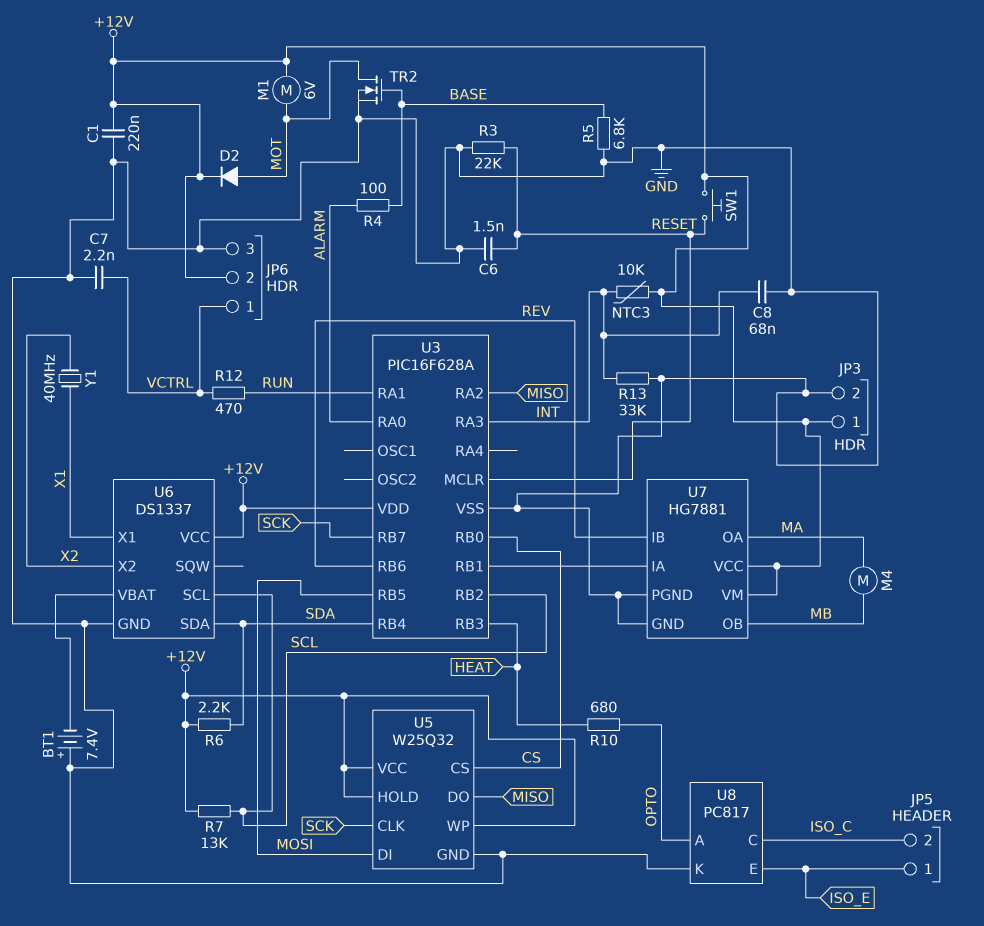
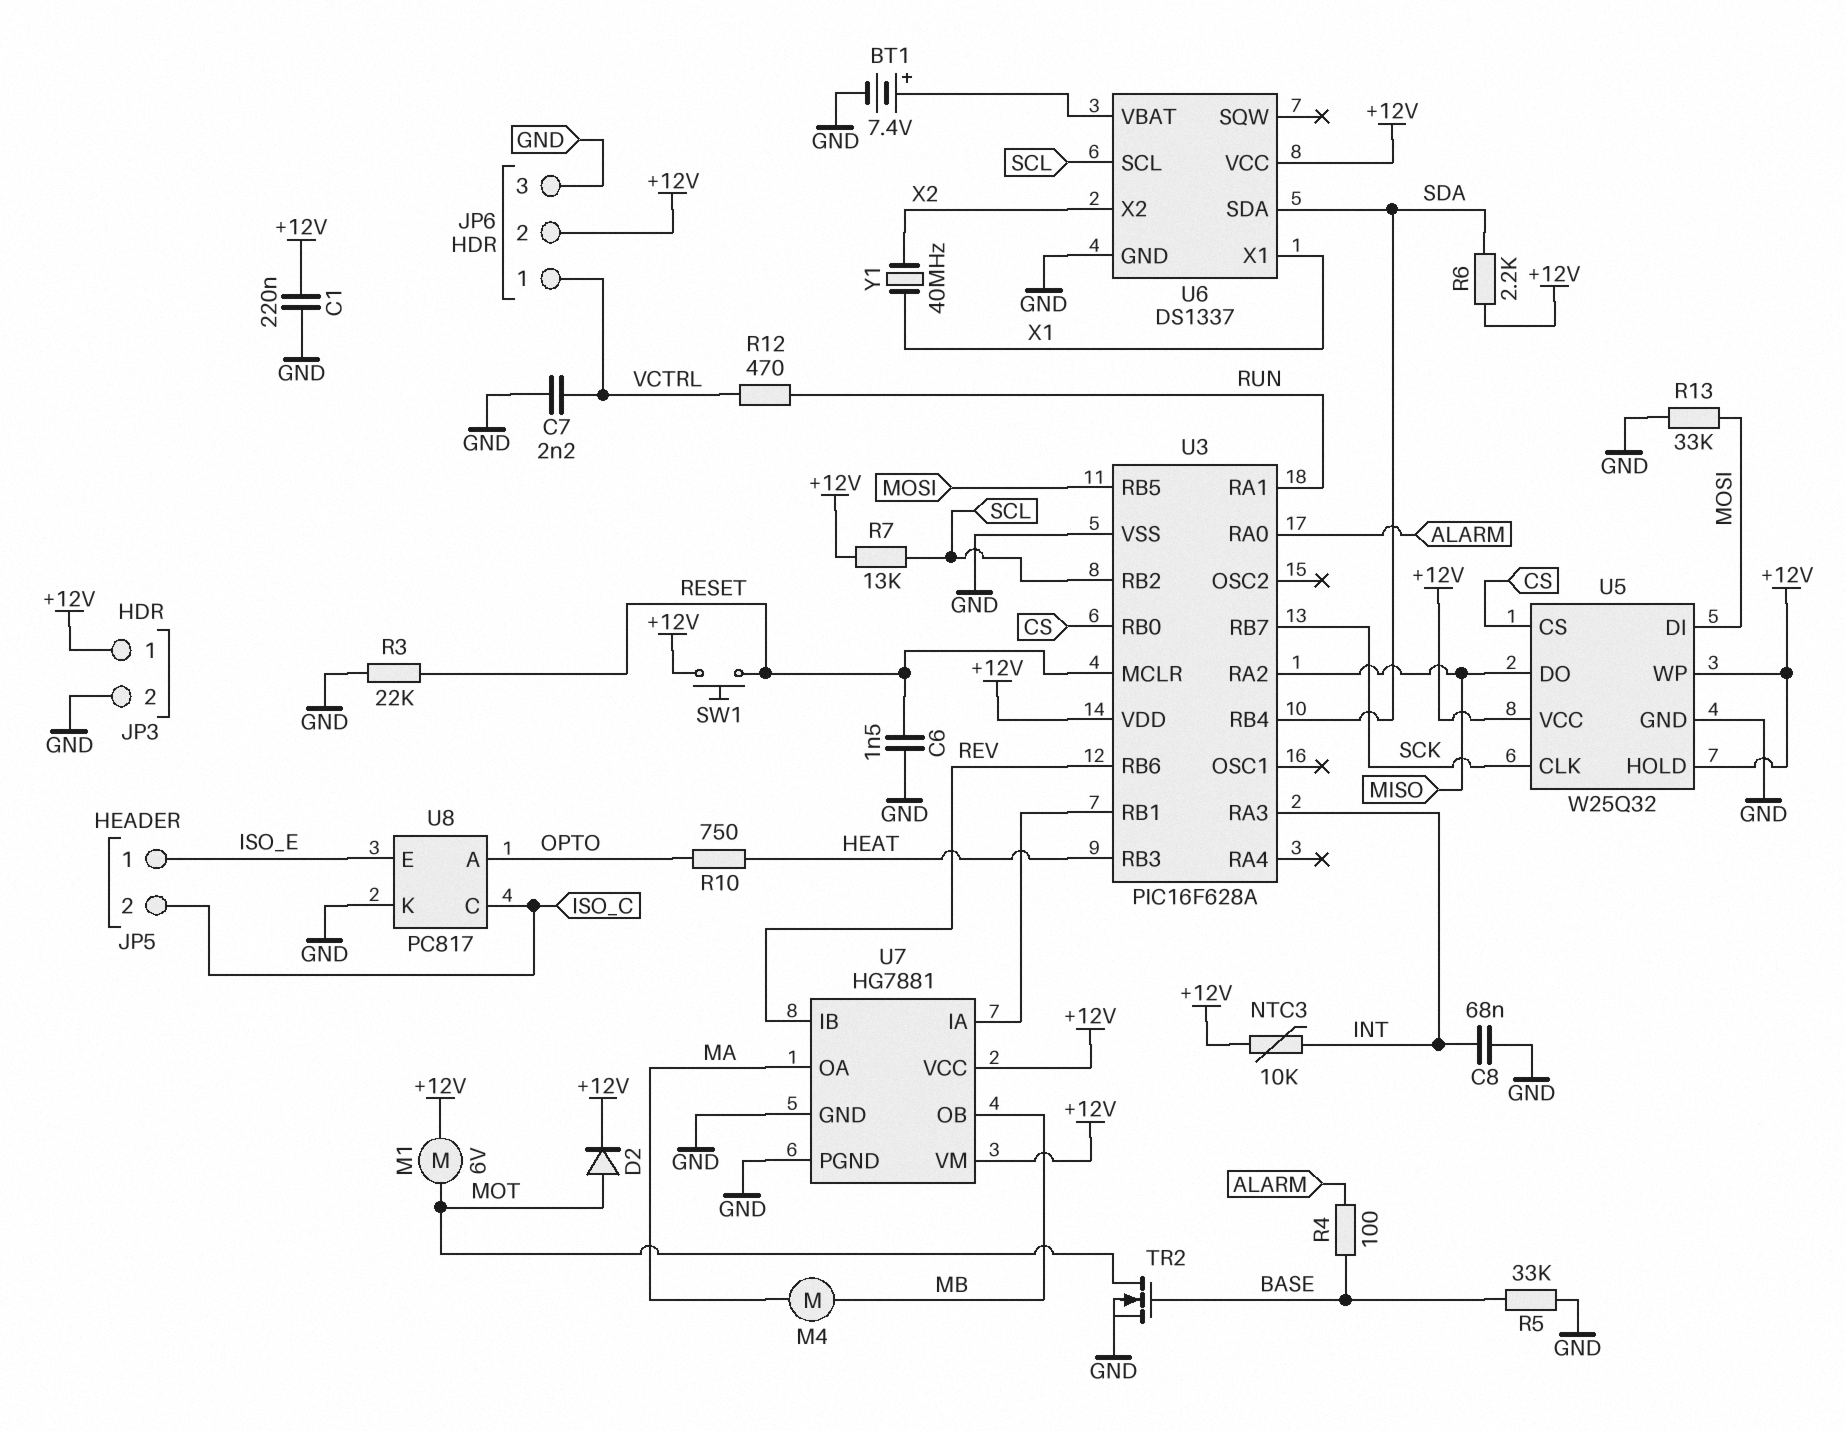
BT1: 7.4V (plus GND, minus U6/VBAT) -> 7.4V (plus U6/VBAT, minus GND)
R5: 6.8k (BASE, GND) -> 33k (BASE, GND)
R10: 680 (HEAT, OPTO) -> 750 (HEAT, OPTO)
R13: 33k (GND, INT) -> 33k (GND, MOSI)

